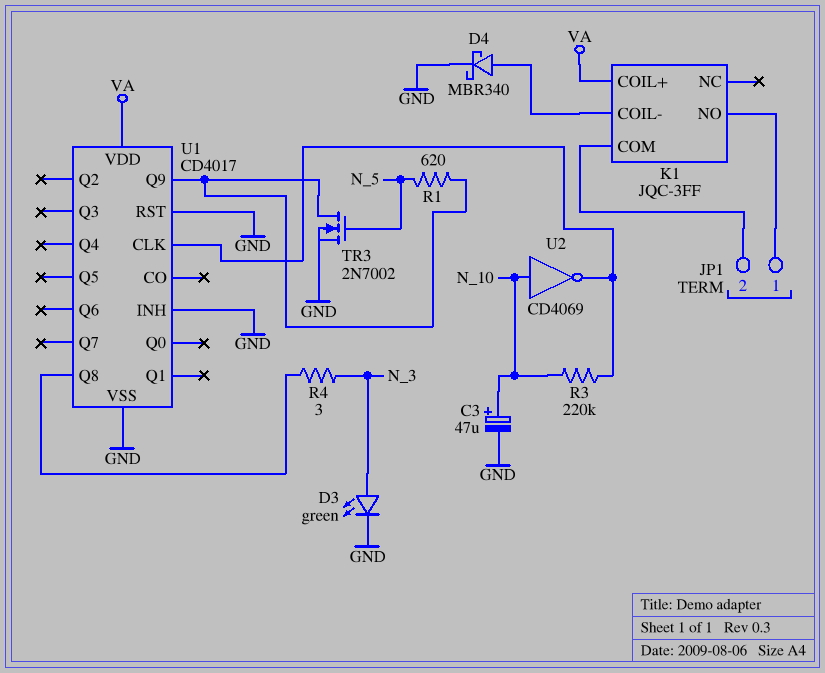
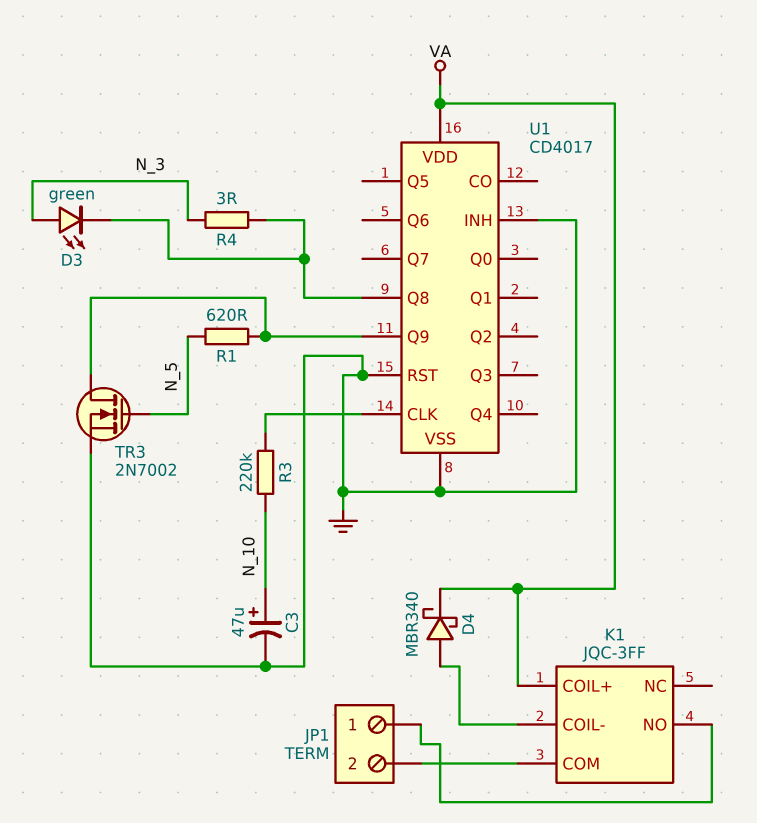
D3: LED green (A N_3, K GND) -> LED green (A N_3, K U1/Q8)
D4: schottky MBR340 (A K1/COIL-, K GND) -> schottky MBR340 (A K1/COIL-, K VA)
U2: NOT CD4069 (in N_10, out U1/CLK) -> none

